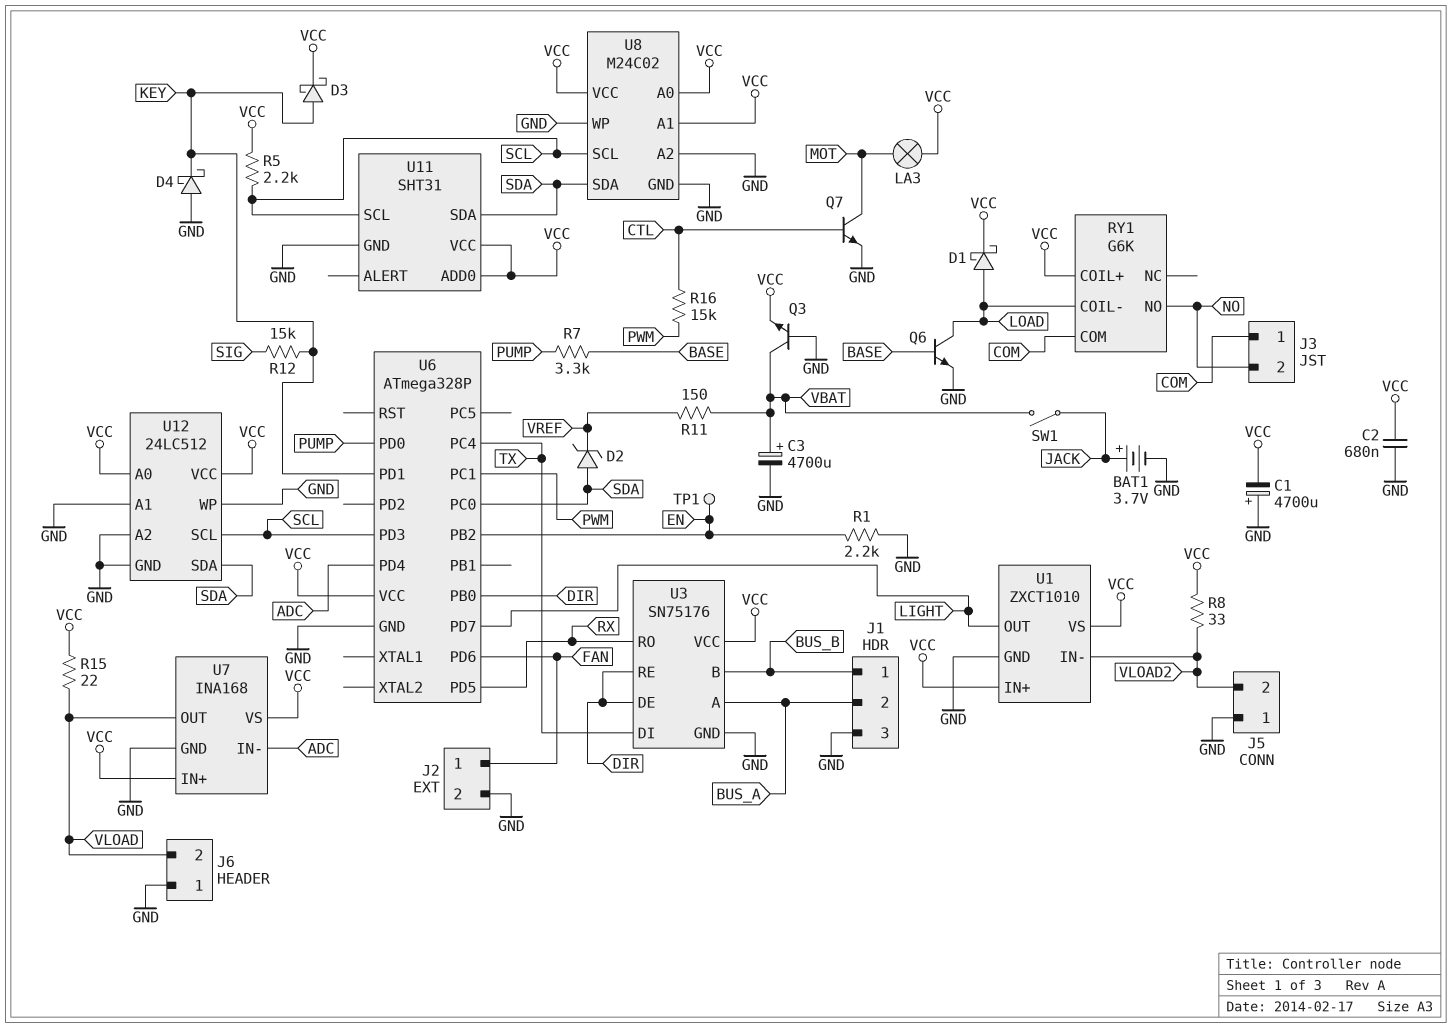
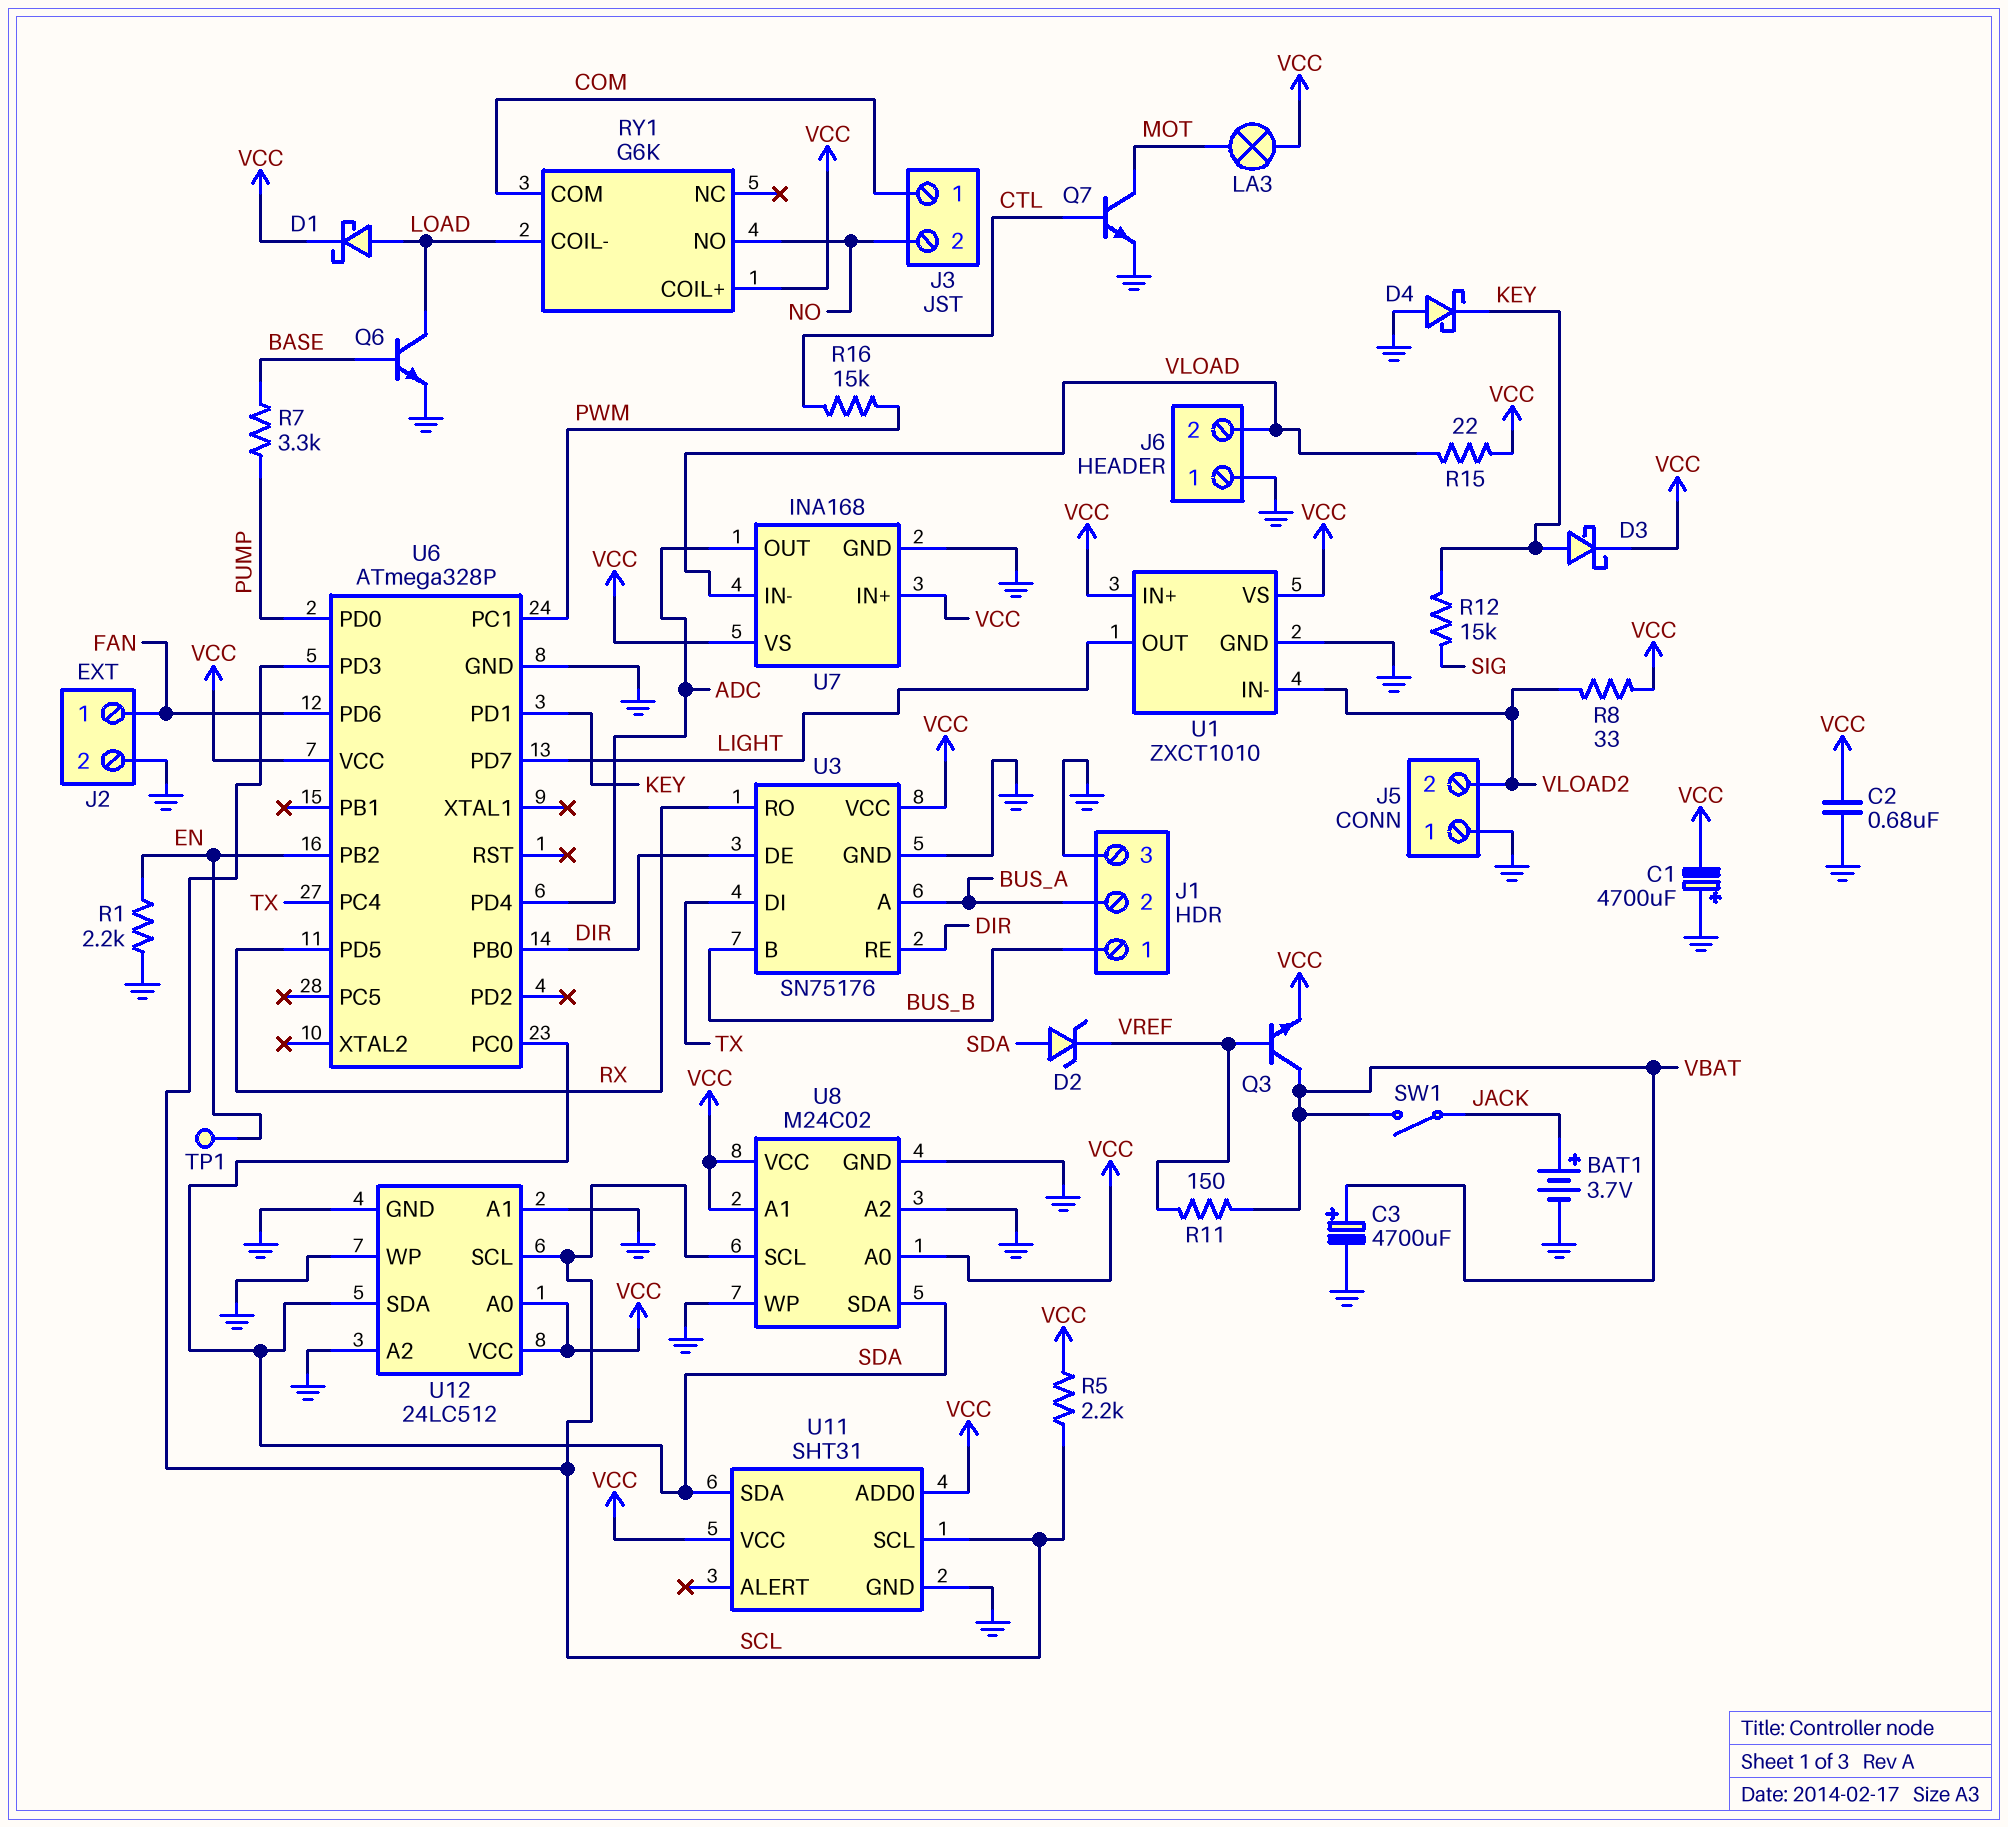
Q3: NPN (B GND, C VBAT, E VCC) -> NPN (B VREF, C VBAT, E VCC)
U7 pin IN-: ADC -> VLOAD
U7 pin OUT: VLOAD -> ADC

